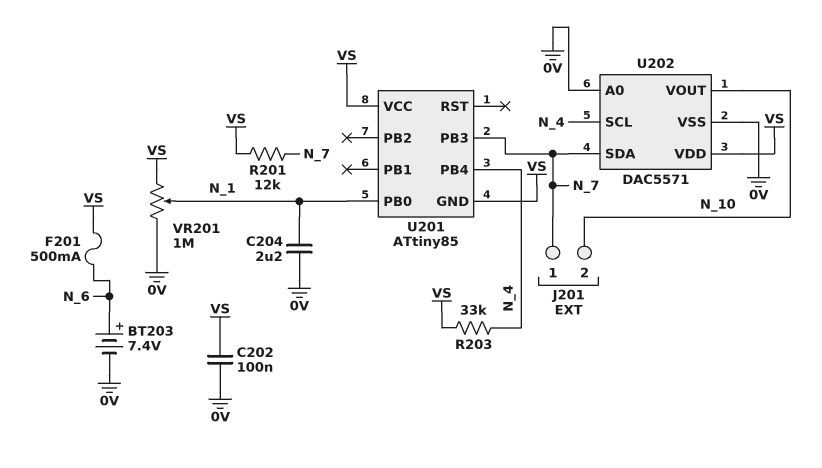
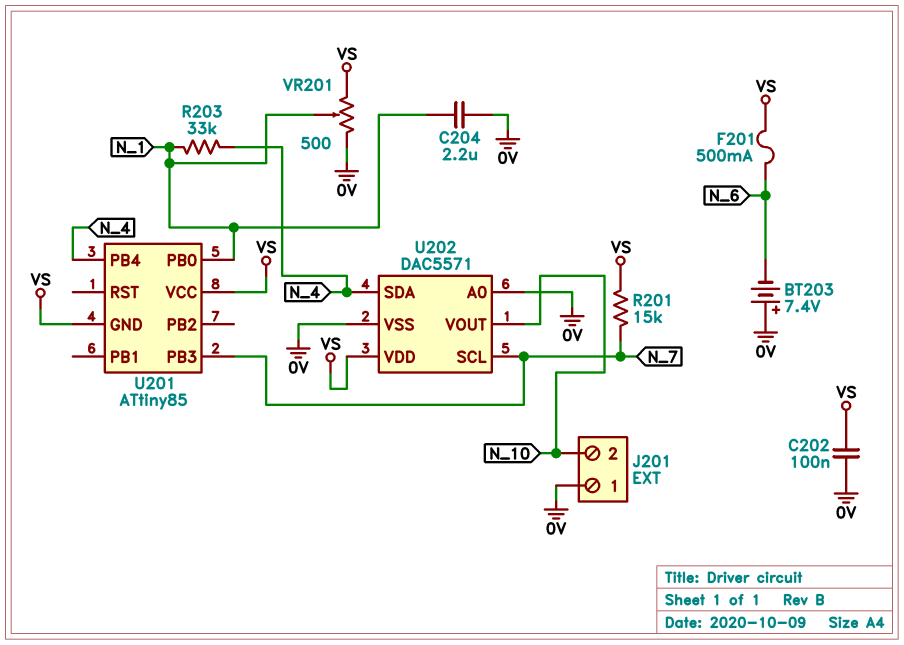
BT203: 7.4V (plus N_6, minus 0V) -> 7.4V (plus 0V, minus N_6)
J201 pin 1: N_7 -> 0V
R201: 12k (N_7, VS) -> 15k (N_7, VS)
R203: 33k (N_4, VS) -> 33k (N_1, N_4)
U202 pin SCL: N_4 -> N_7
U202 pin SDA: N_7 -> N_4
VR201: 1M (0V, VS, wiper N_1) -> 500 (0V, VS, wiper N_1)

